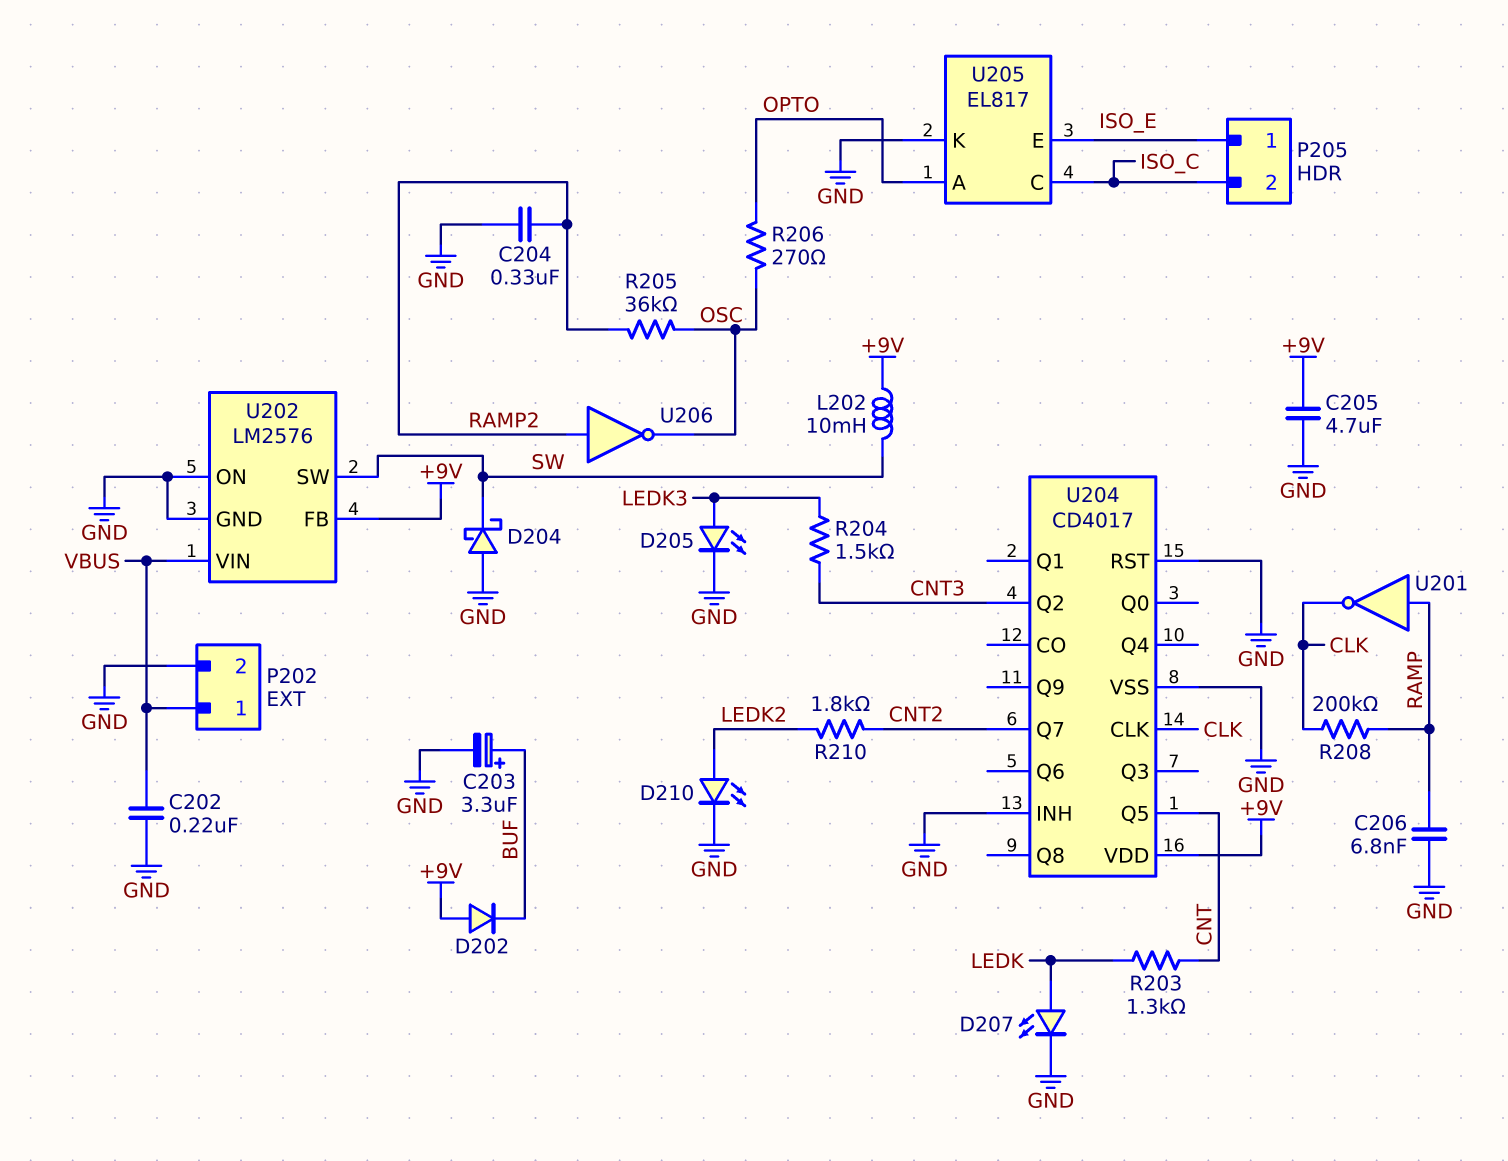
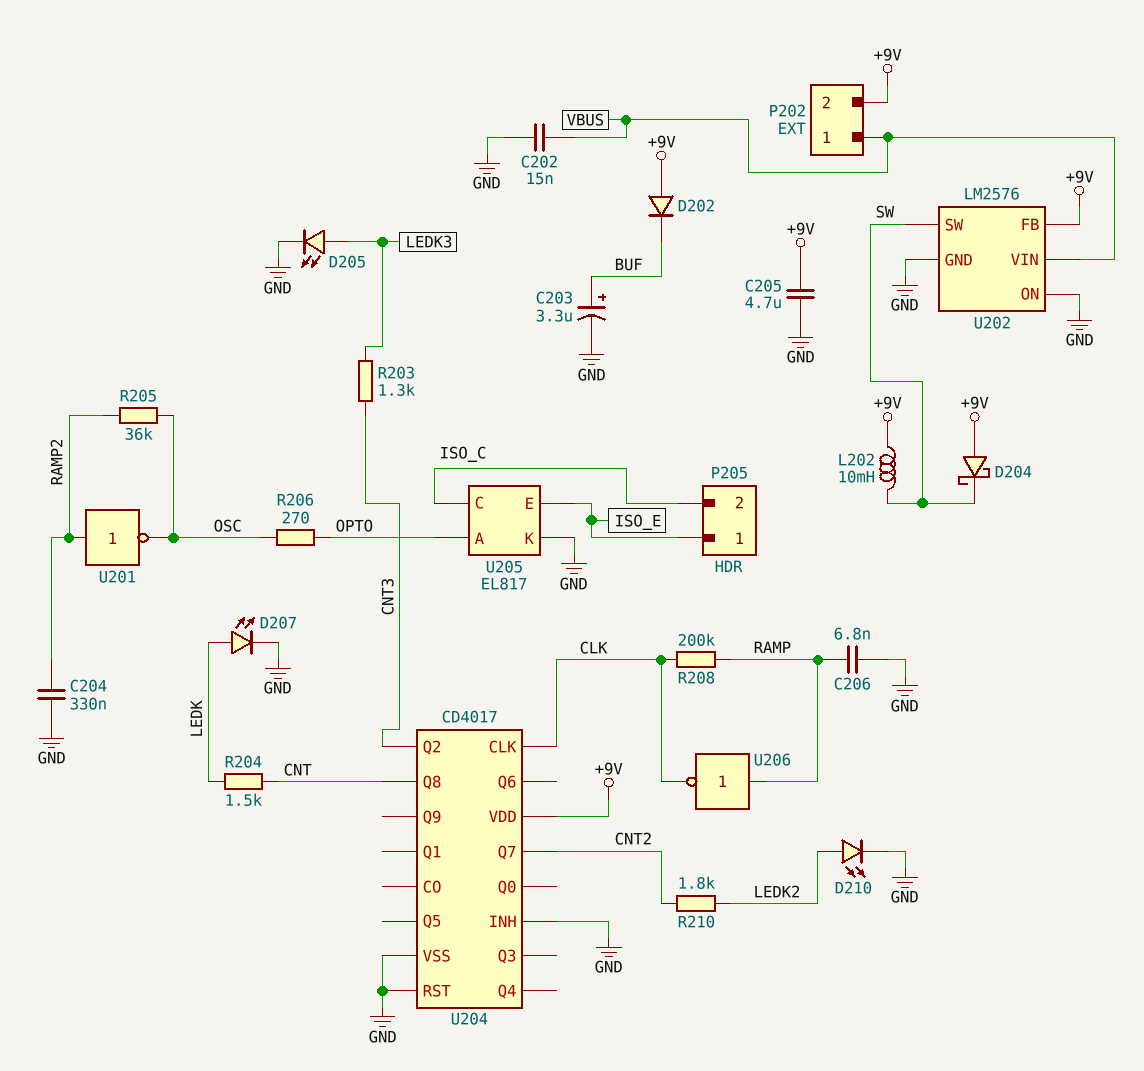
C202: 220nF (GND, VBUS) -> 15nF (GND, VBUS)
D204: schottky (A GND, K SW) -> schottky (A +9V, K SW)
P202 pin 2: GND -> +9V
R203: 1.3k (CNT, LEDK) -> 1.3k (CNT3, LEDK3)
R204: 1.5k (CNT3, LEDK3) -> 1.5k (CNT, LEDK)
U201: NOT (in RAMP, out CLK) -> NOT (in RAMP2, out OSC)
U204 pin Q5: CNT -> none
U204 pin Q8: none -> CNT
U206: NOT (in RAMP2, out OSC) -> NOT (in RAMP, out CLK)

